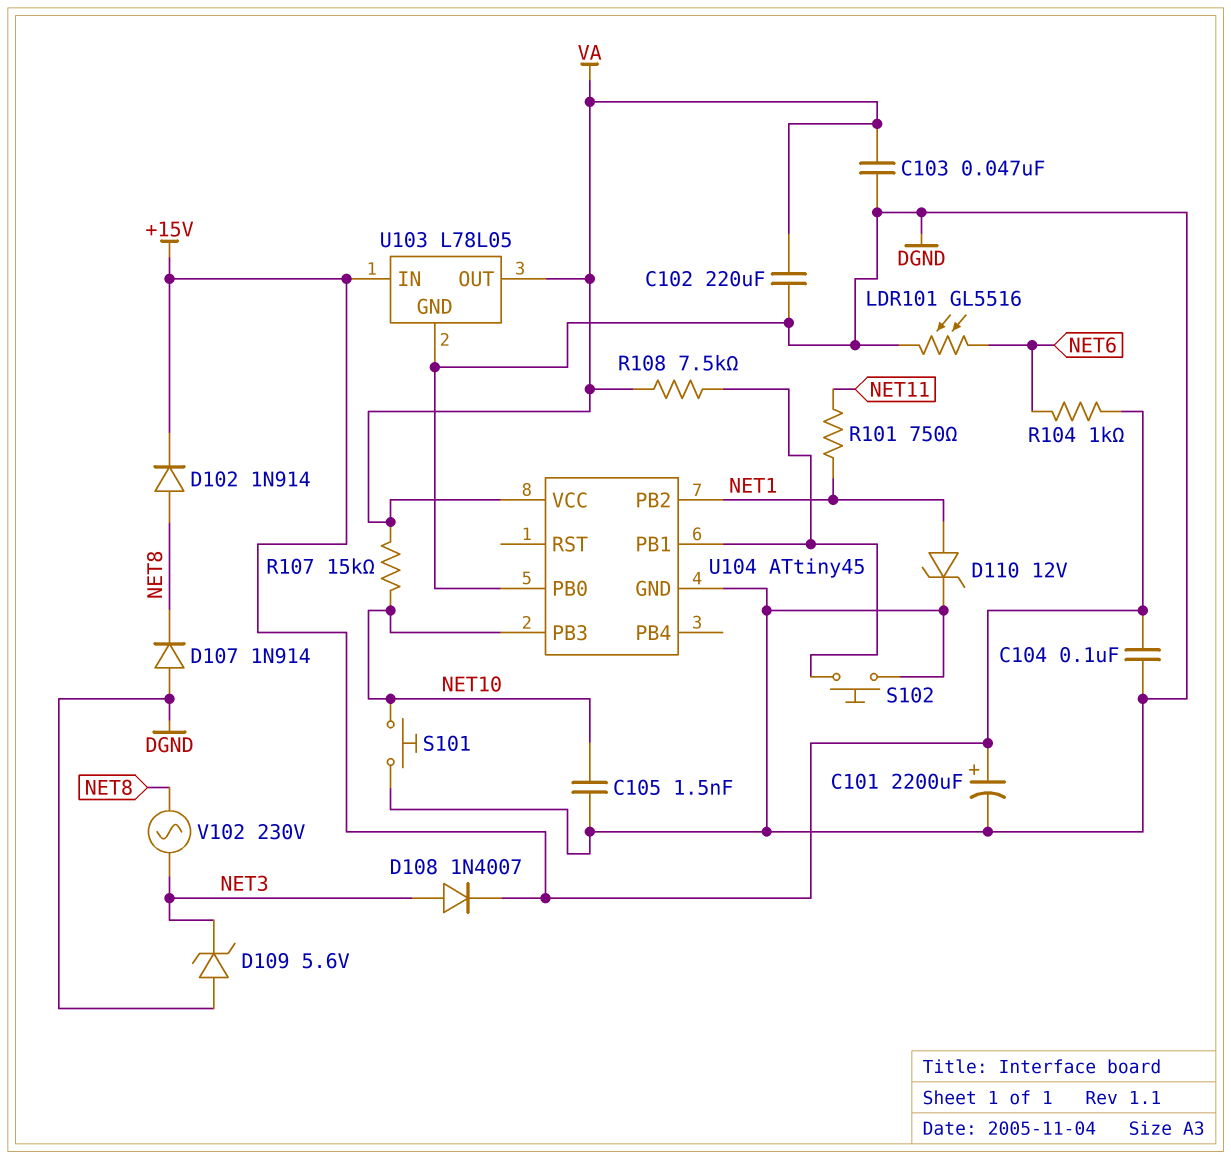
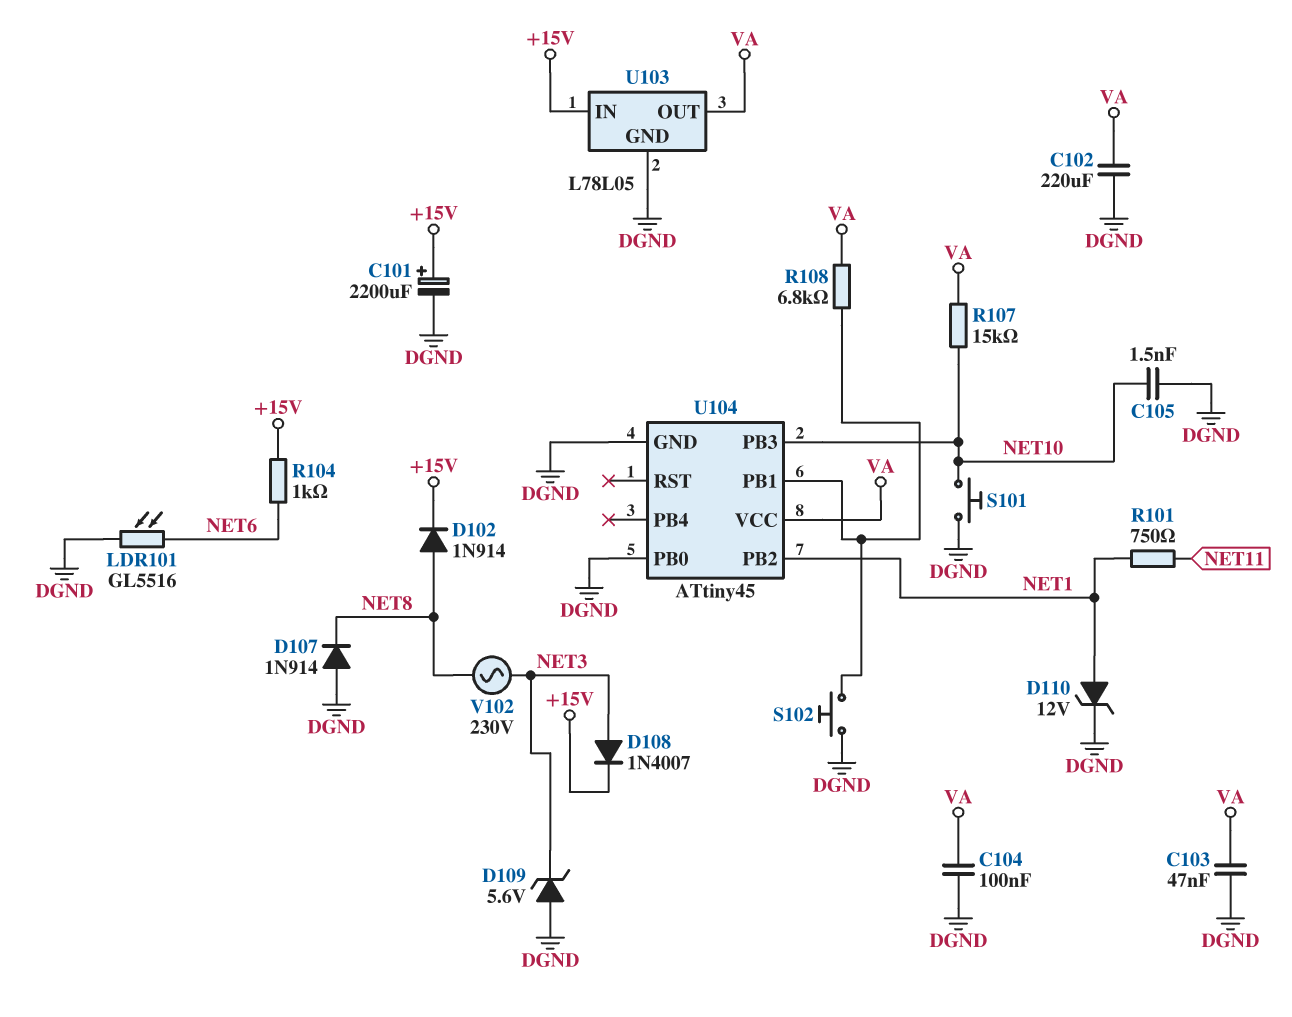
C104: 100nF (+15V, DGND) -> 100nF (DGND, VA)
R108: 7.5k (U104/PB1, VA) -> 6.8k (U104/PB1, VA)

